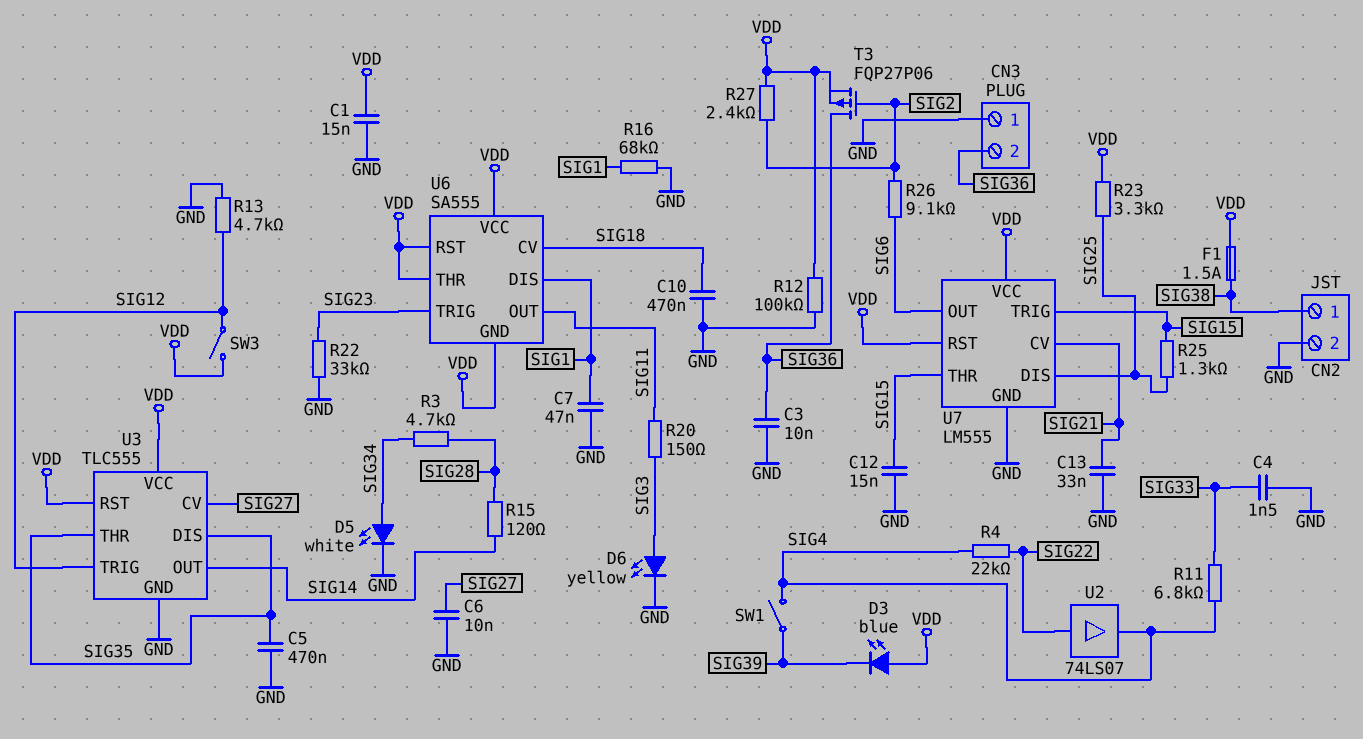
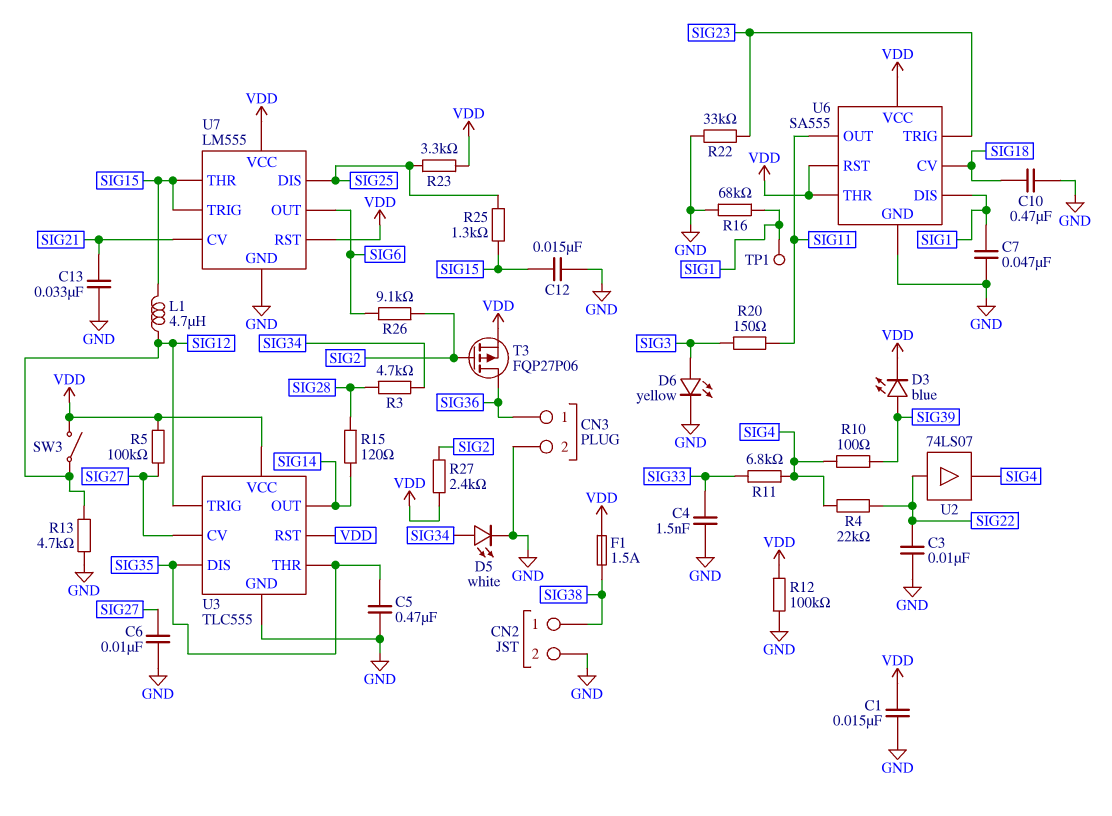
C3: 10nF (GND, SIG36) -> 10nF (GND, SIG22)
CN3 pin 1: GND -> SIG36
CN3 pin 2: SIG36 -> GND
D3: LED blue (A VDD, K SIG39) -> LED blue (A SIG39, K VDD)
L1: none -> 4.7uH (SIG12, SIG15)
R5: none -> 100k (SIG27, VDD)
R10: none -> 100 (SIG4, SIG39)
SW1: switch (SIG4, SIG39) -> none
TP1: none -> test point (SIG1)
U6 pin GND: VDD -> GND

